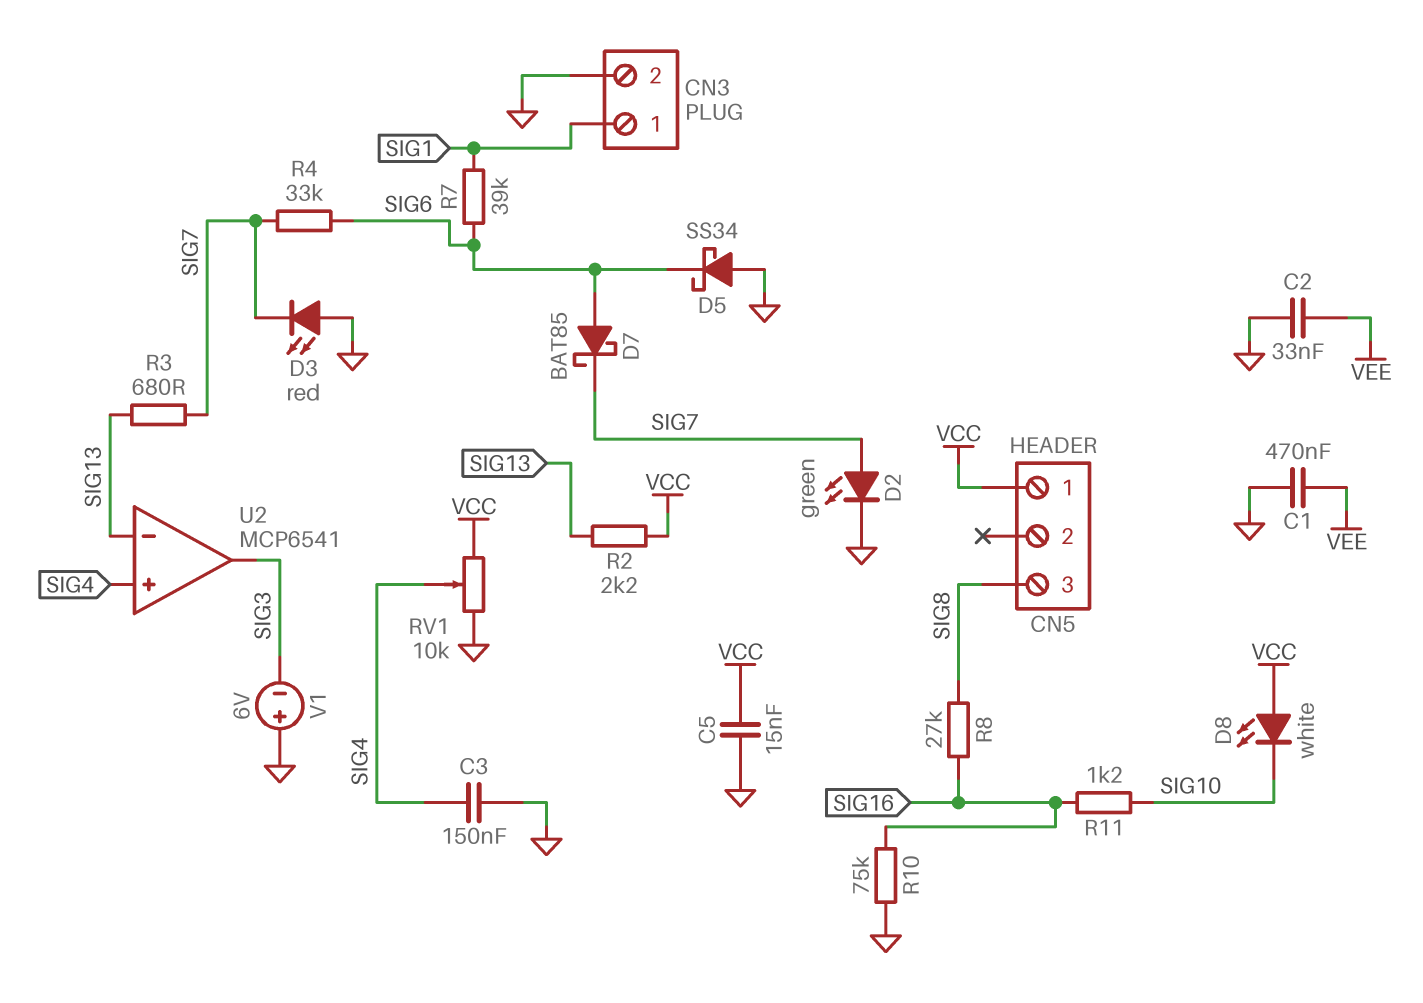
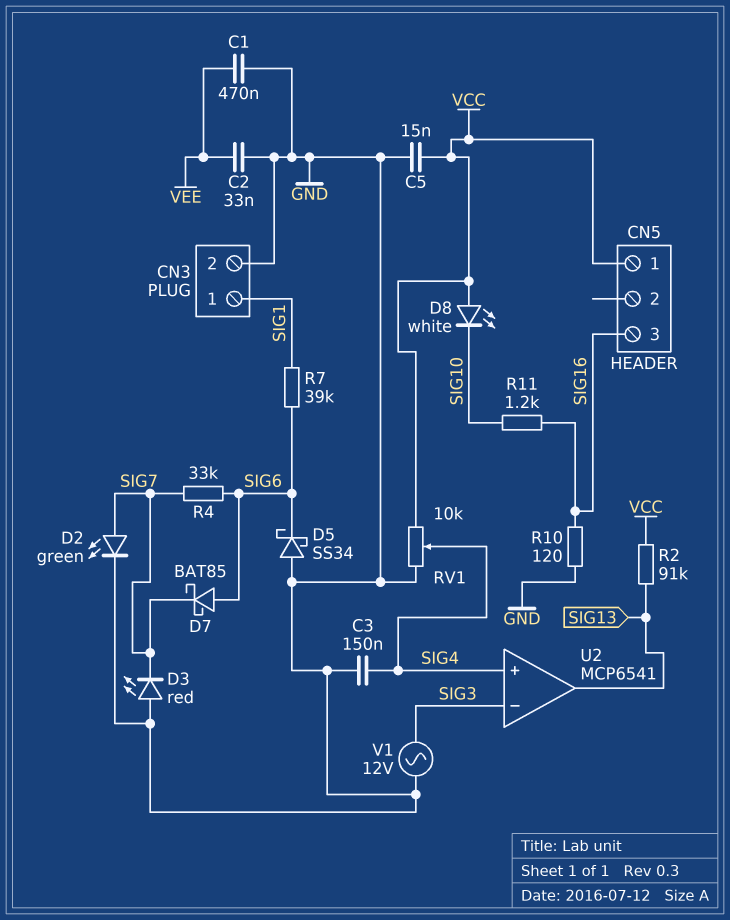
CN5 pin 3: SIG8 -> SIG16
R2: 2.2k (SIG13, VCC) -> 91k (SIG13, VCC)
R3: 680 (SIG7, SIG13) -> none
R8: 27k (SIG8, SIG16) -> none
R10: 75k (GND, SIG16) -> 120 (GND, SIG16)
U2 pin in-: SIG13 -> SIG3
U2 pin out: SIG3 -> SIG13
V1: 6V (plus GND, minus SIG3) -> AC 12V (GND, SIG3)

